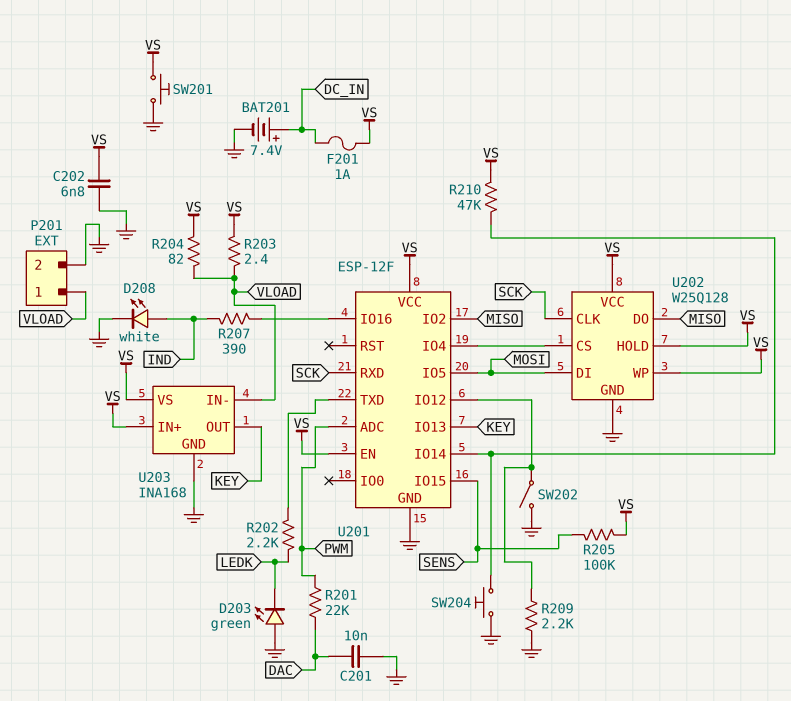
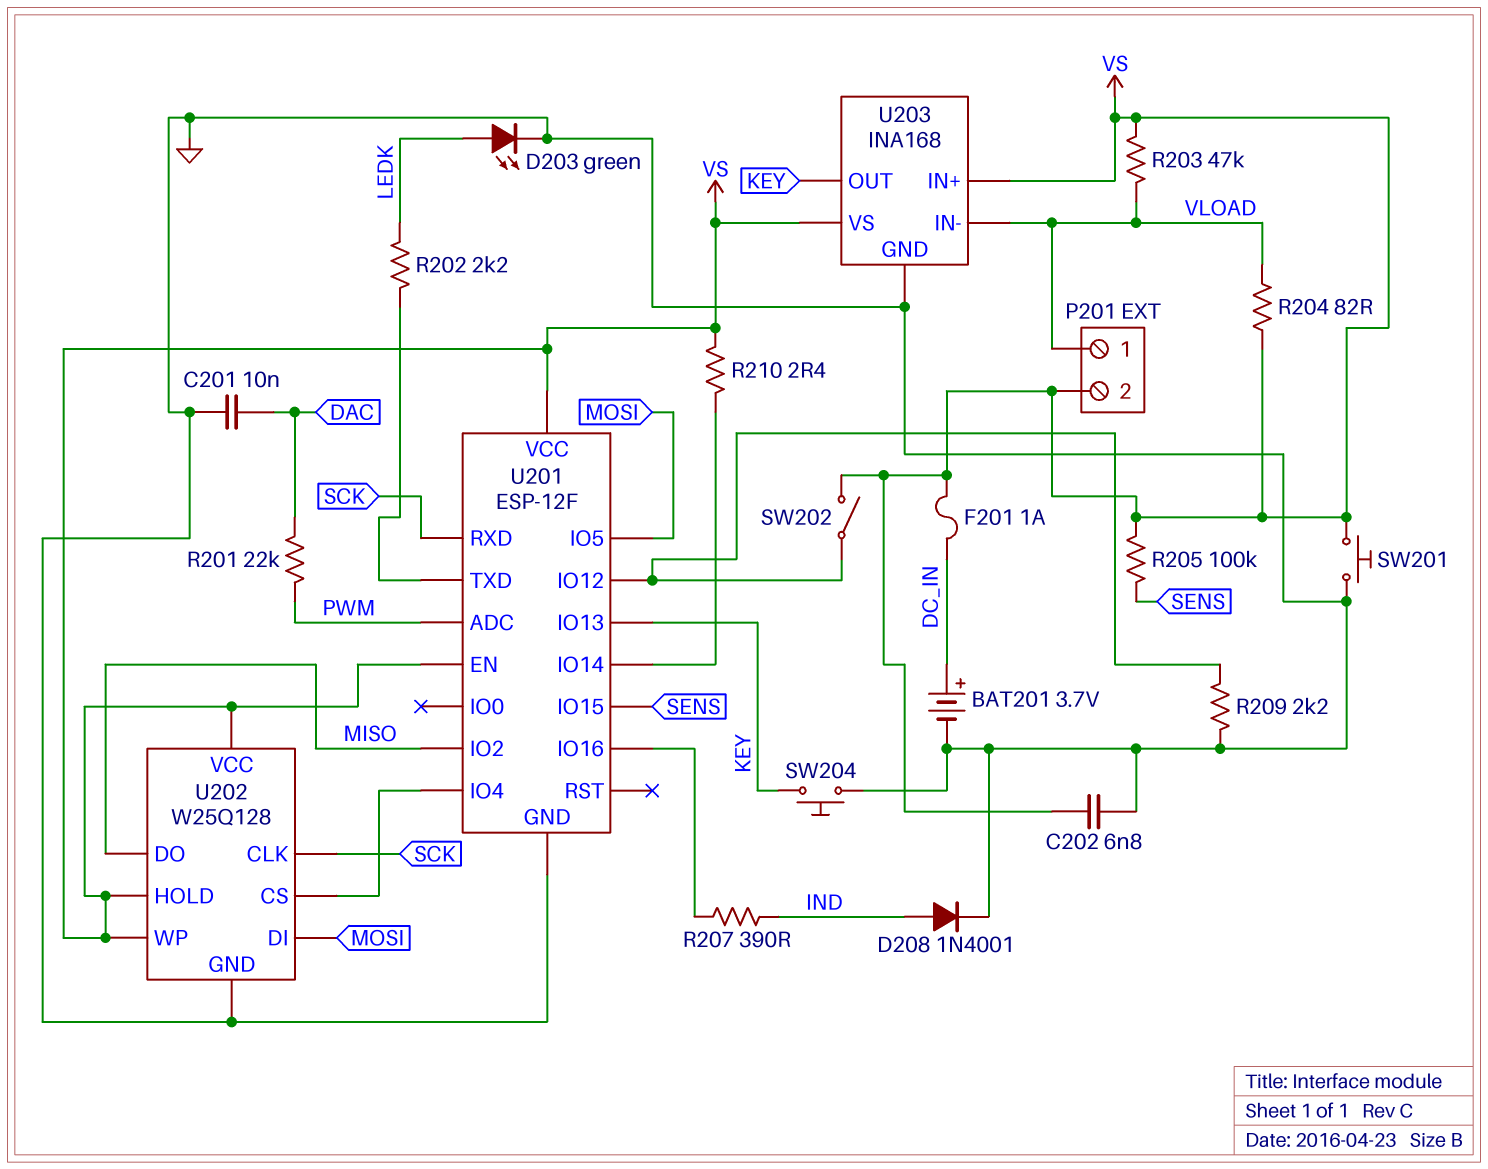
BAT201: 7.4V (plus DC_IN, minus GND) -> 3.7V (plus DC_IN, minus GND)
D203: LED green (A GND, K LEDK) -> LED green (A LEDK, K GND)
D208: LED white (A IND, K GND) -> diode 1N4001 (A IND, K GND)
P201 pin 2: GND -> VS
R203: 2.4 (VLOAD, VS) -> 47k (VLOAD, VS)
R210: 47k (U201/IO14, VS) -> 2.4 (U201/IO14, VS)
SW202: switch (GND, U201/IO12) -> switch (U201/IO12, VS)
SW204: button (GND, U201/IO14) -> button (GND, KEY)

